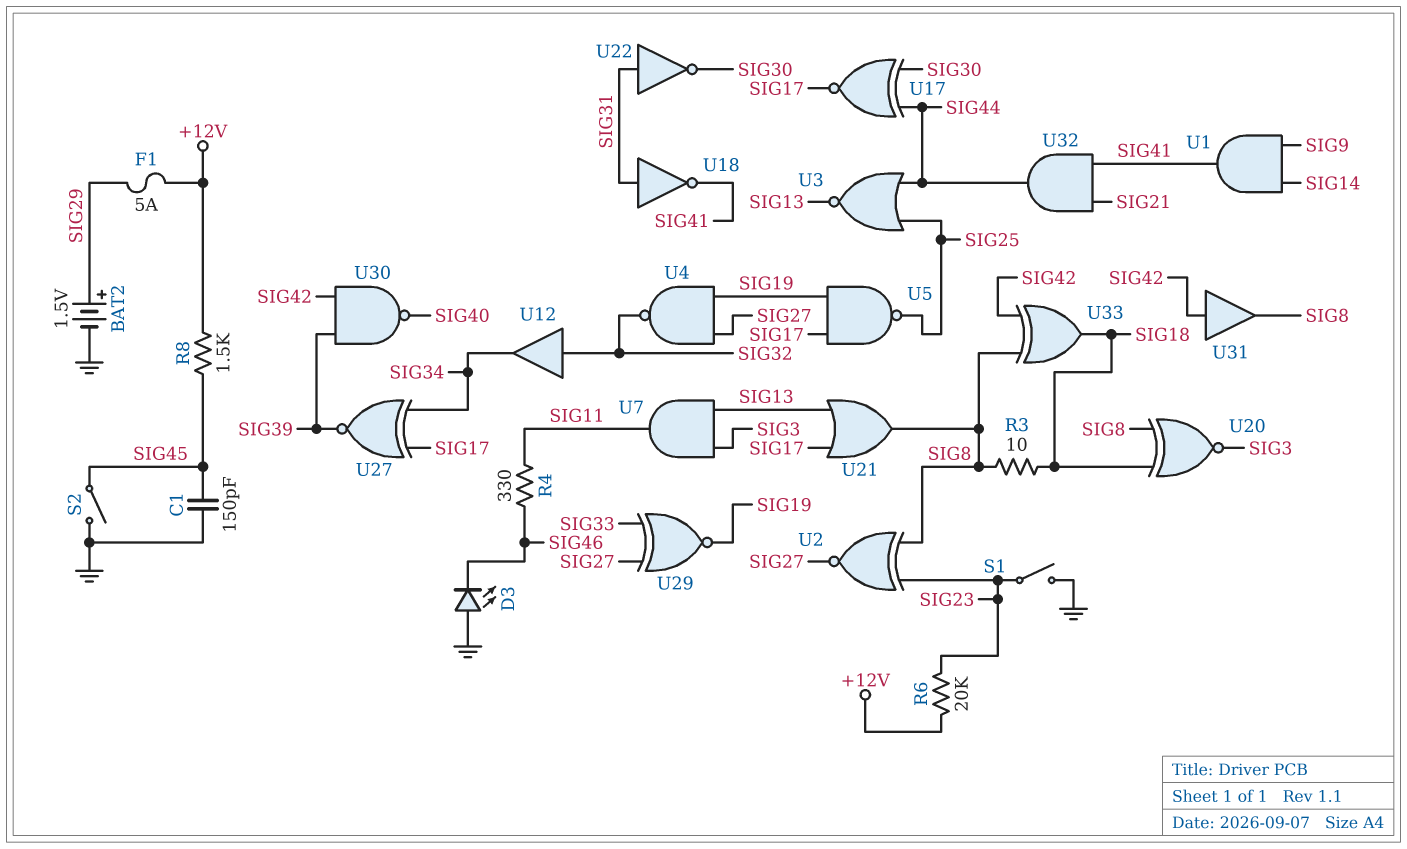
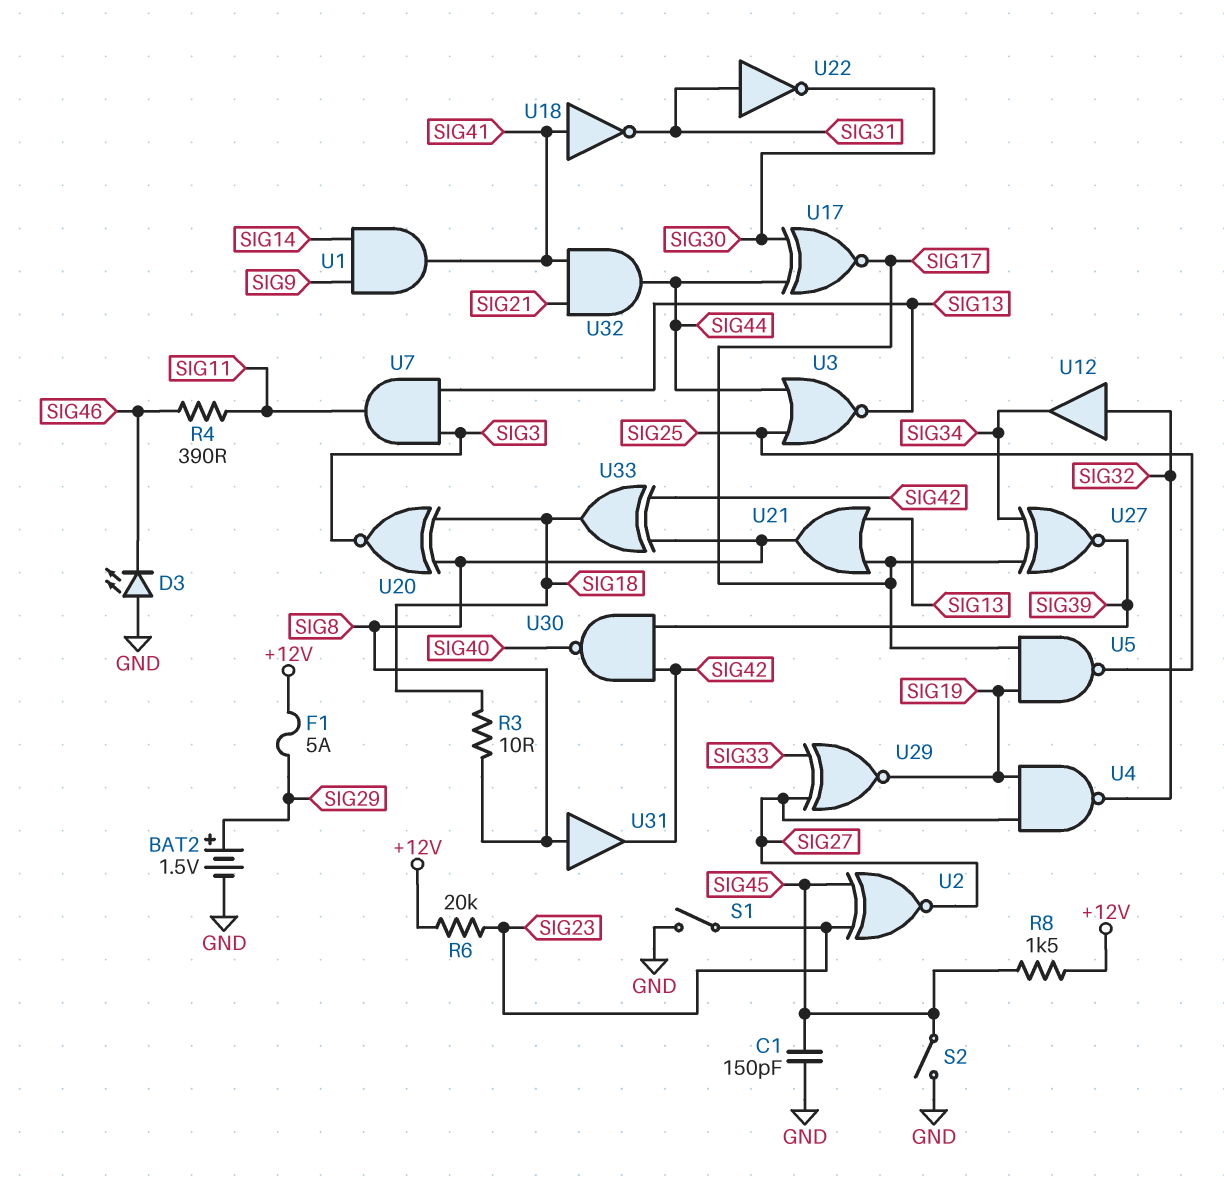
R4: 330 (SIG11, SIG46) -> 390 (SIG11, SIG46)
U2: XNOR (in SIG8, in SIG23, out SIG27) -> XNOR (in SIG23, in SIG45, out SIG27)
U18: NOT (in SIG31, out SIG41) -> NOT (in SIG41, out SIG31)
U31: buffer (in SIG42, out SIG8) -> buffer (in SIG8, out SIG42)

